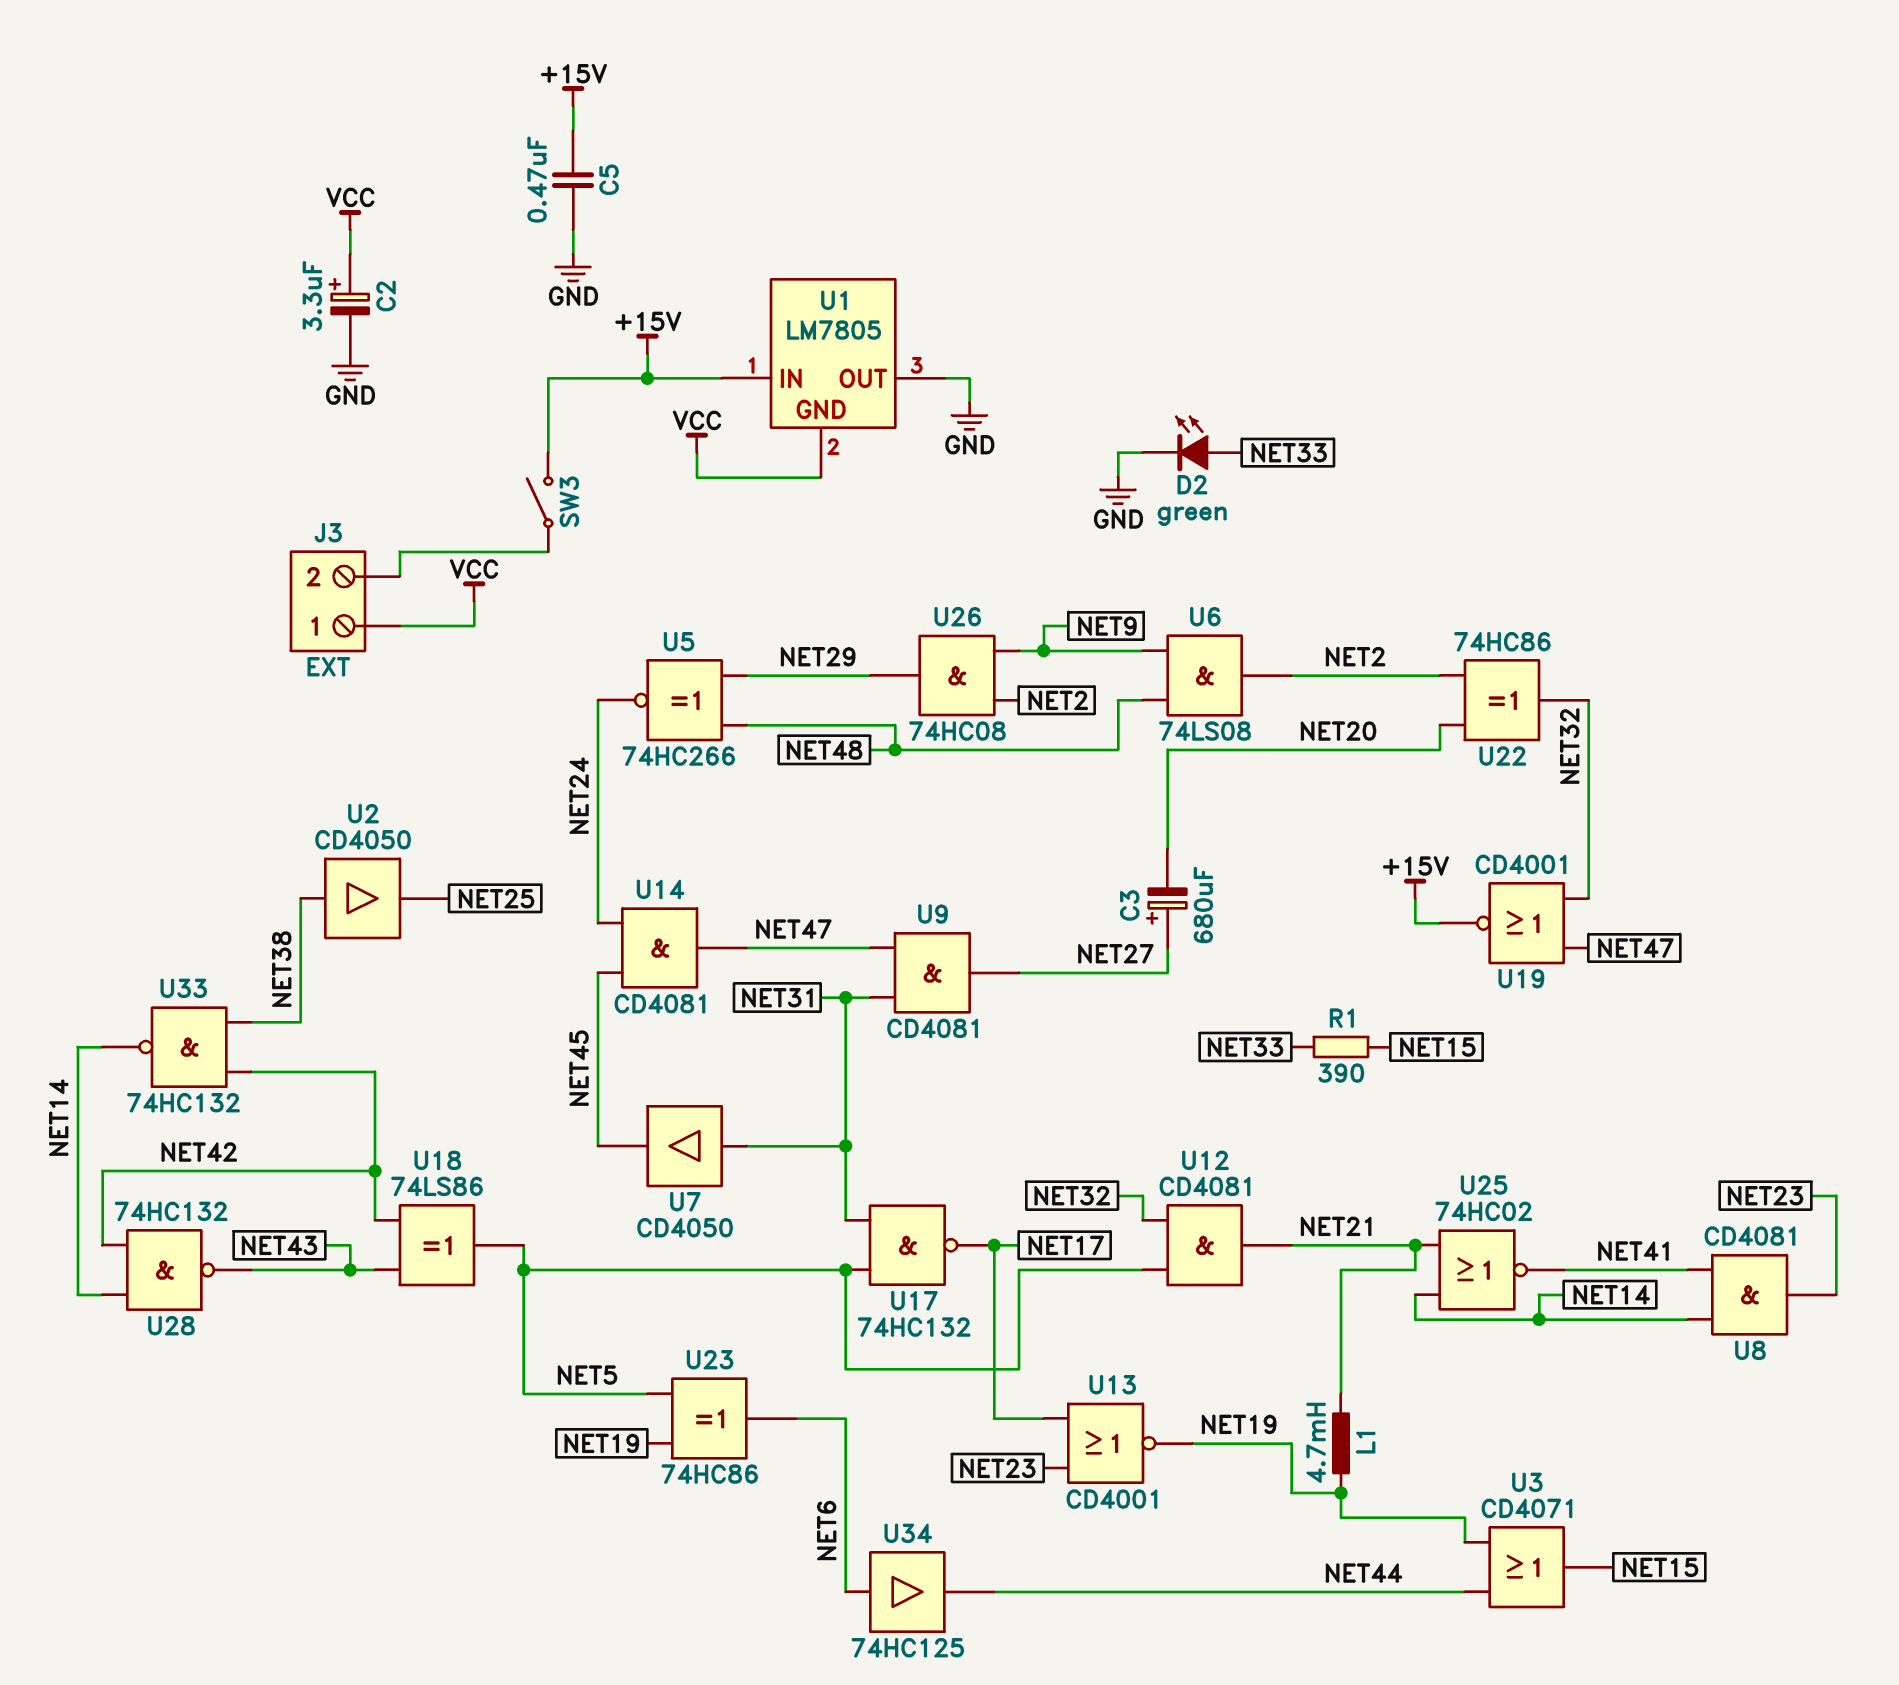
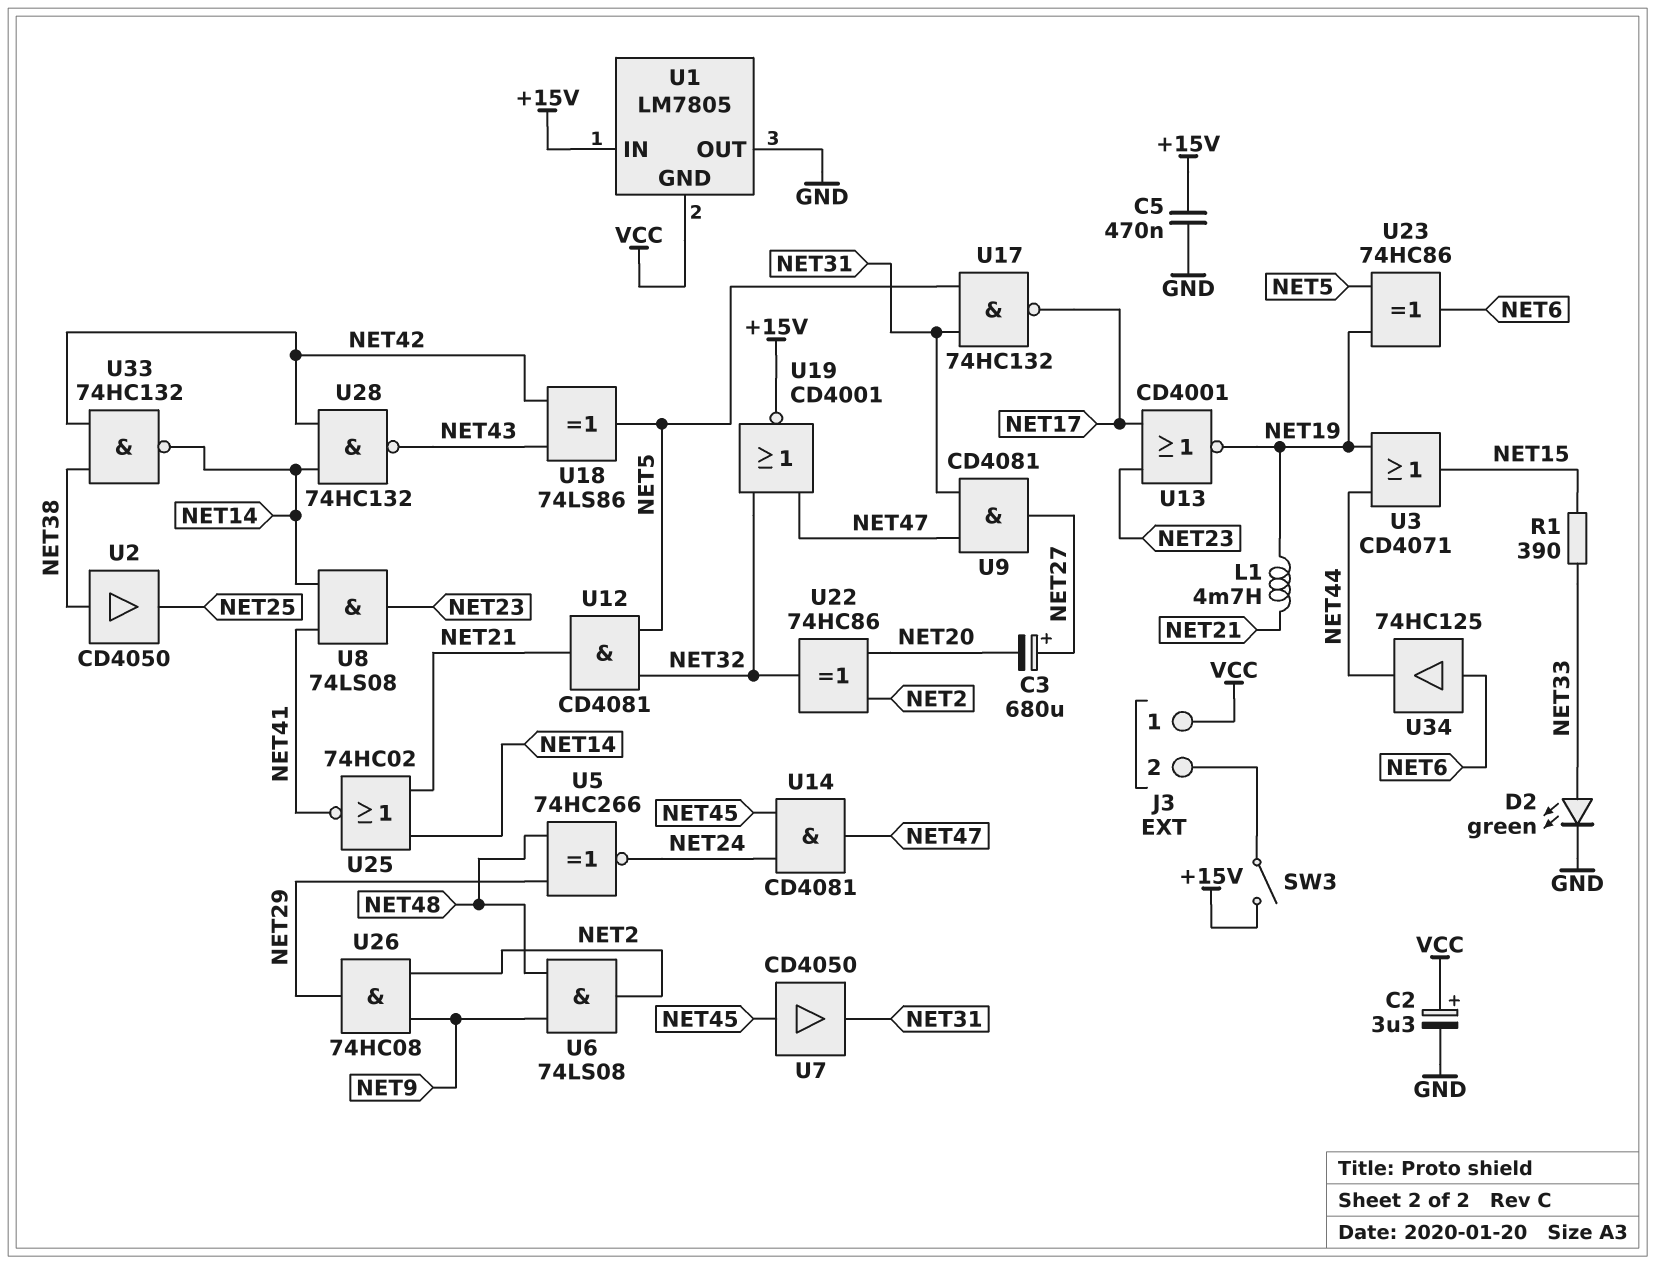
U7: buffer CD4050 (in NET31, out NET45) -> buffer CD4050 (in NET45, out NET31)
U8: AND CD4081 (in NET14, in NET41, out NET23) -> AND 74LS08 (in NET14, in NET41, out NET23)

